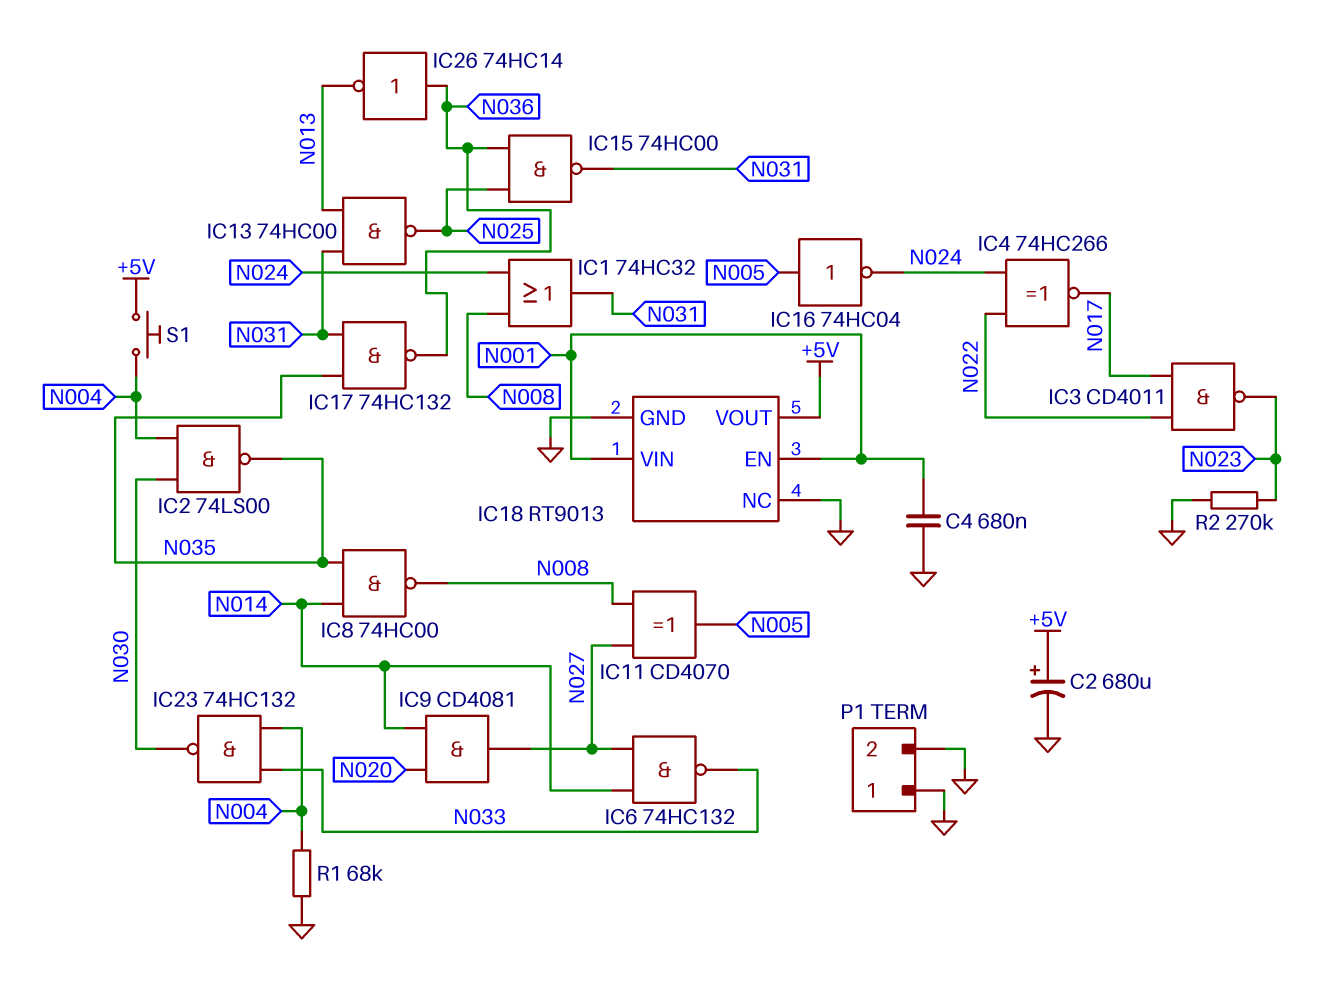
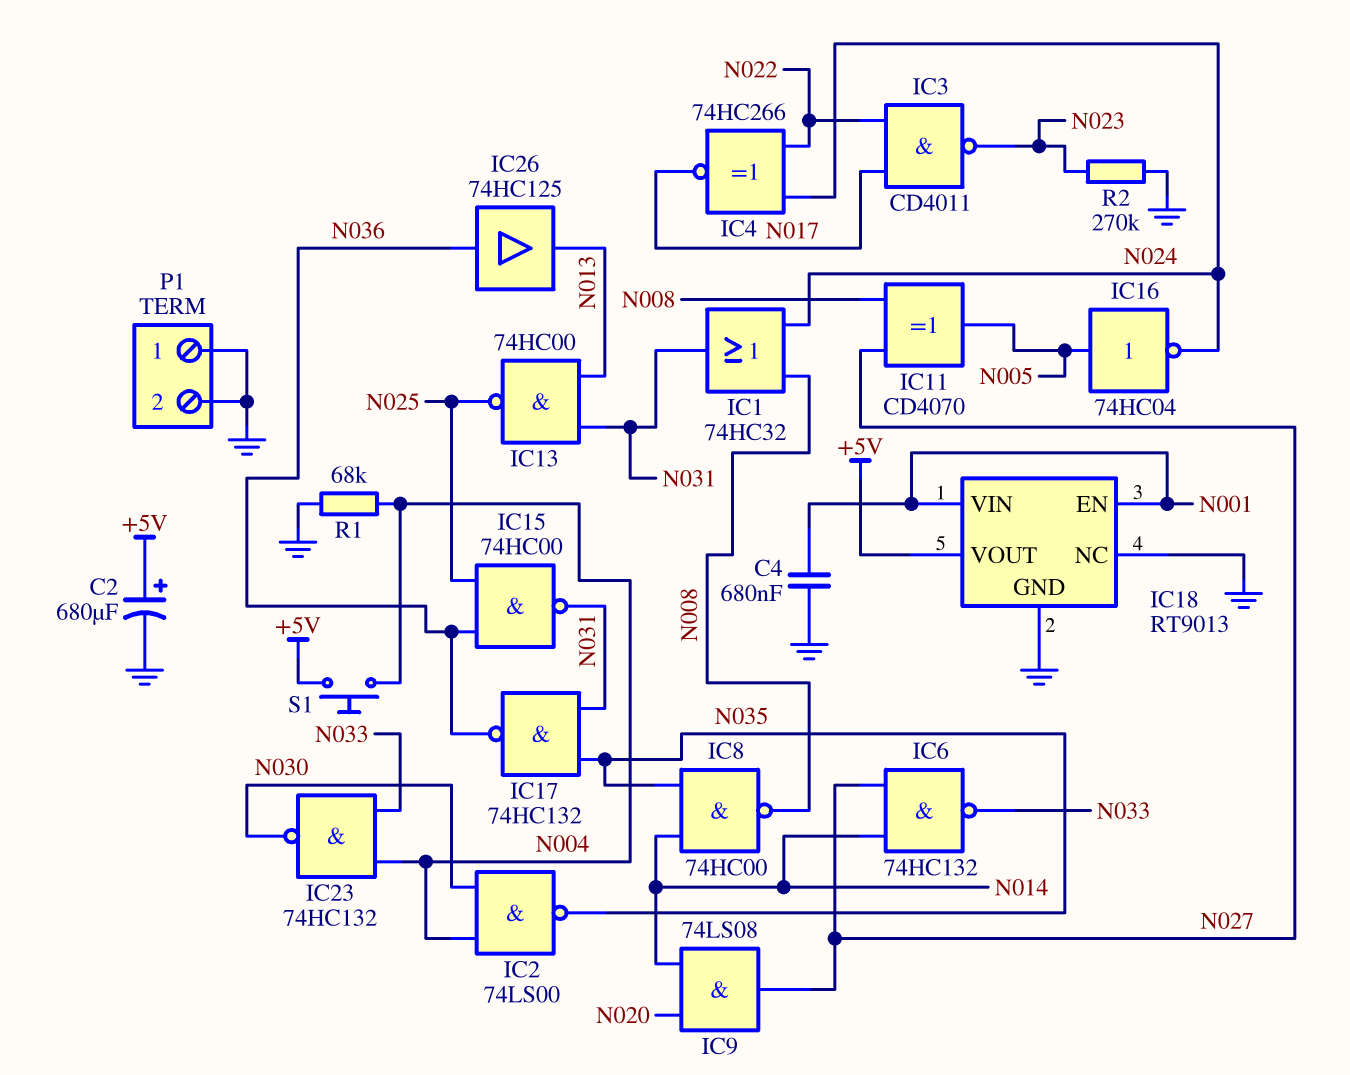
IC9: AND CD4081 (in N014, in N020, out N027) -> AND 74LS08 (in N014, in N020, out N027)
IC26: NOT 74HC14 (in N036, out N013) -> buffer 74HC125 (in N036, out N013)

